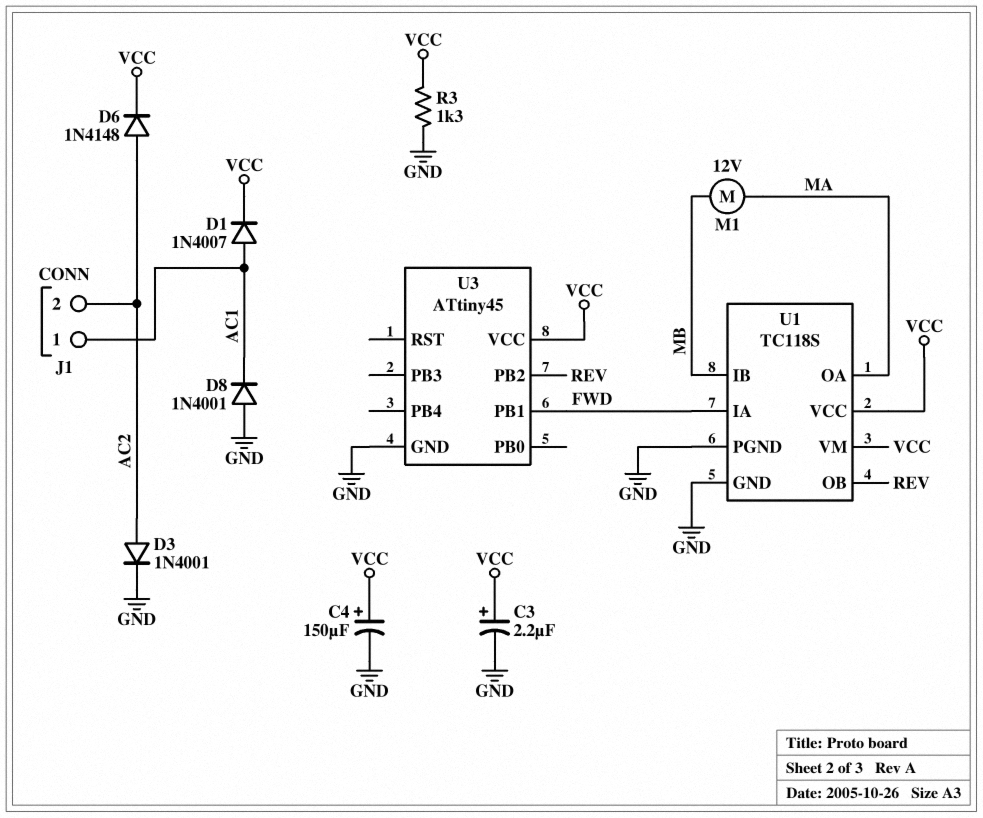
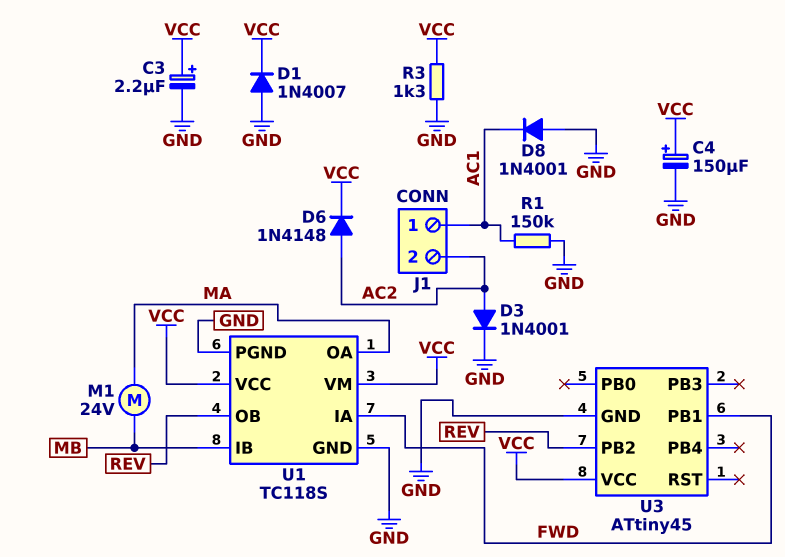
D1: diode 1N4007 (A AC1, K VCC) -> diode 1N4007 (A GND, K VCC)
M1: motor 12V (MA, MB) -> motor 24V (MA, MB)
R1: none -> 150k (AC1, GND)

